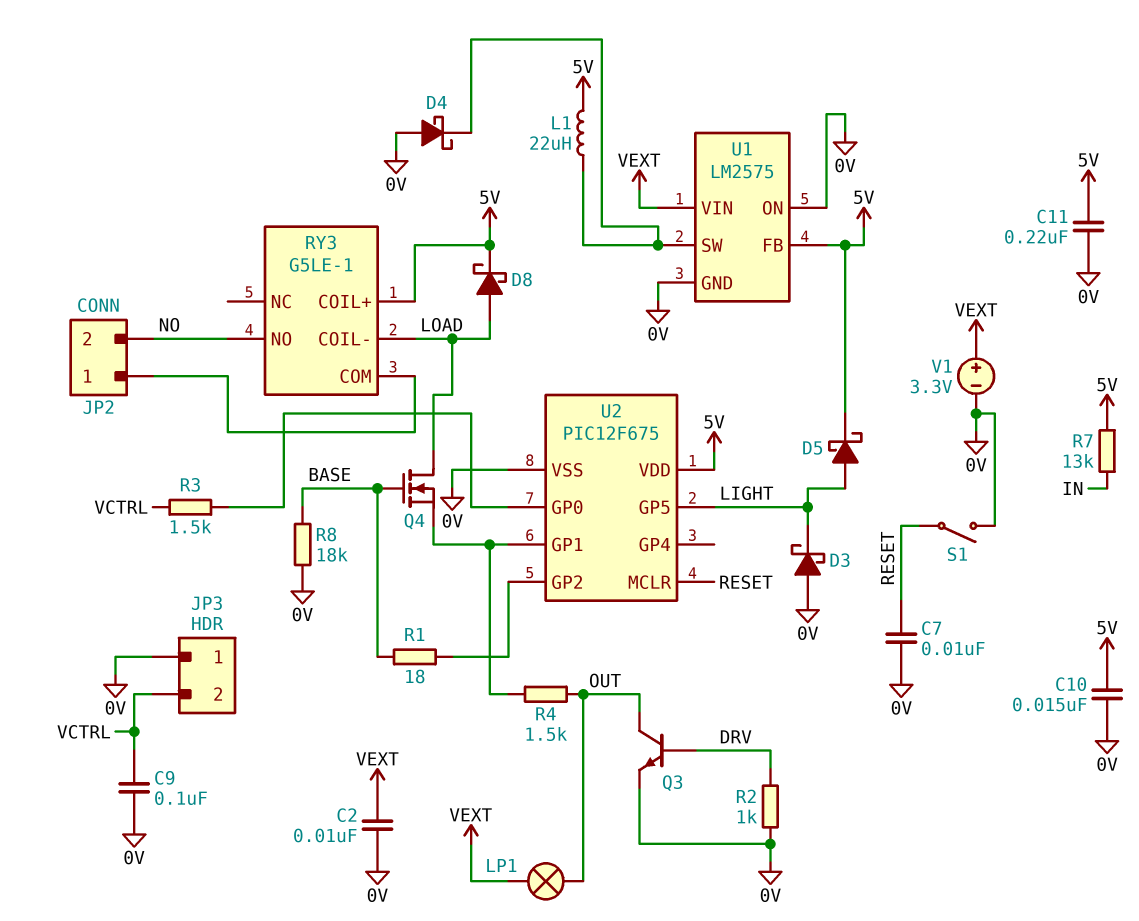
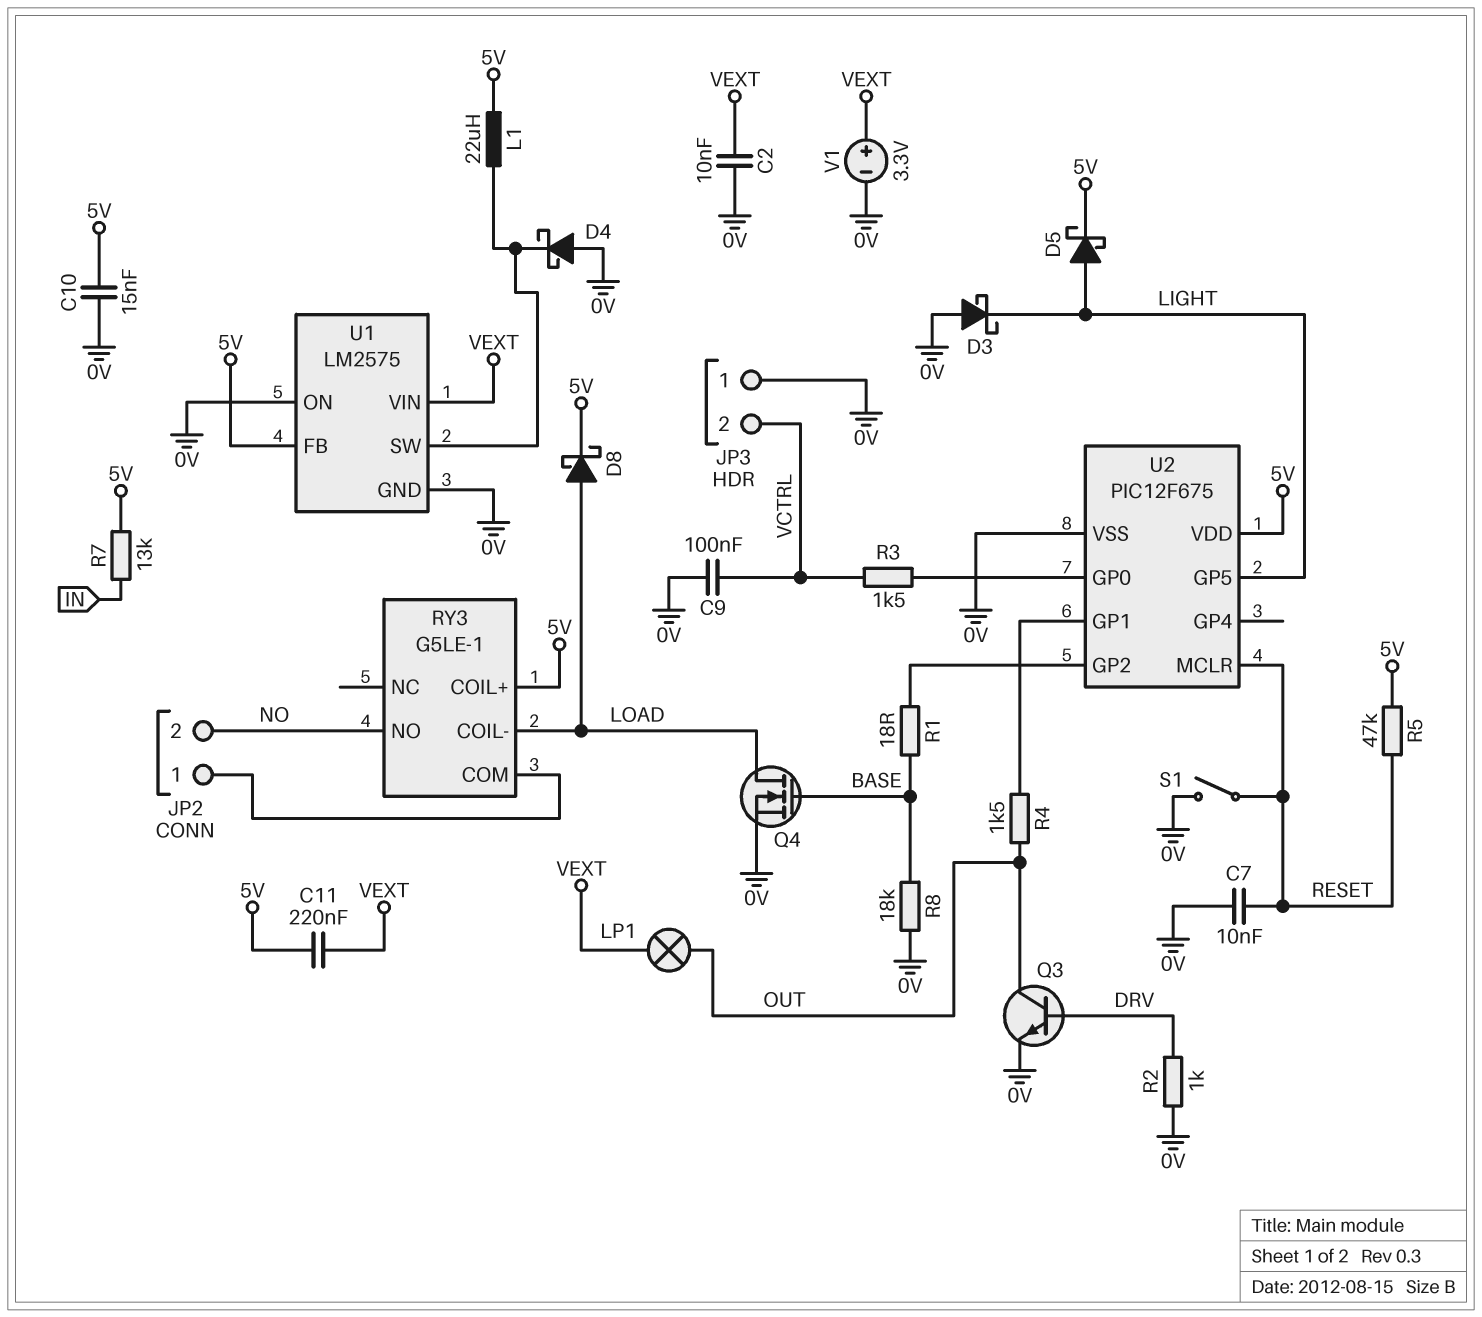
C11: 220nF (0V, 5V) -> 220nF (5V, VEXT)
Q4: NMOS (G BASE, D LOAD, S U2/GP1) -> NMOS (G BASE, D LOAD, S 0V)
R5: none -> 47k (5V, RESET)

